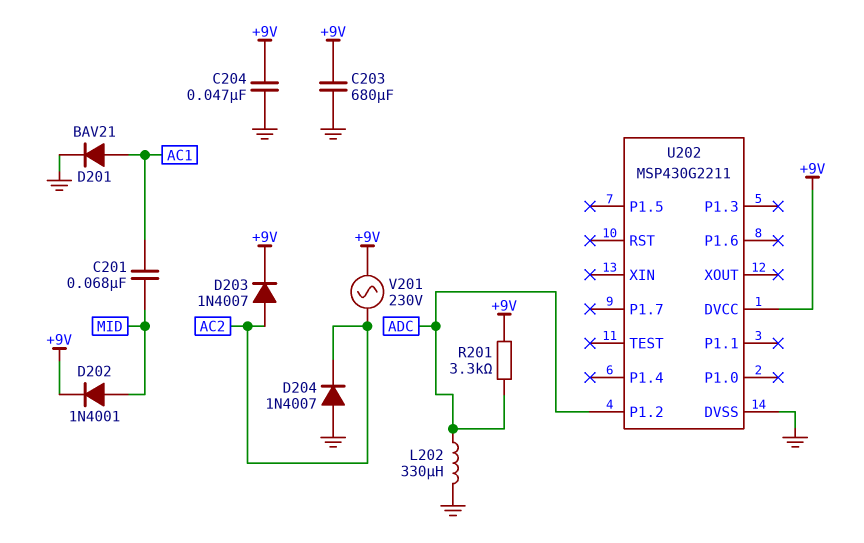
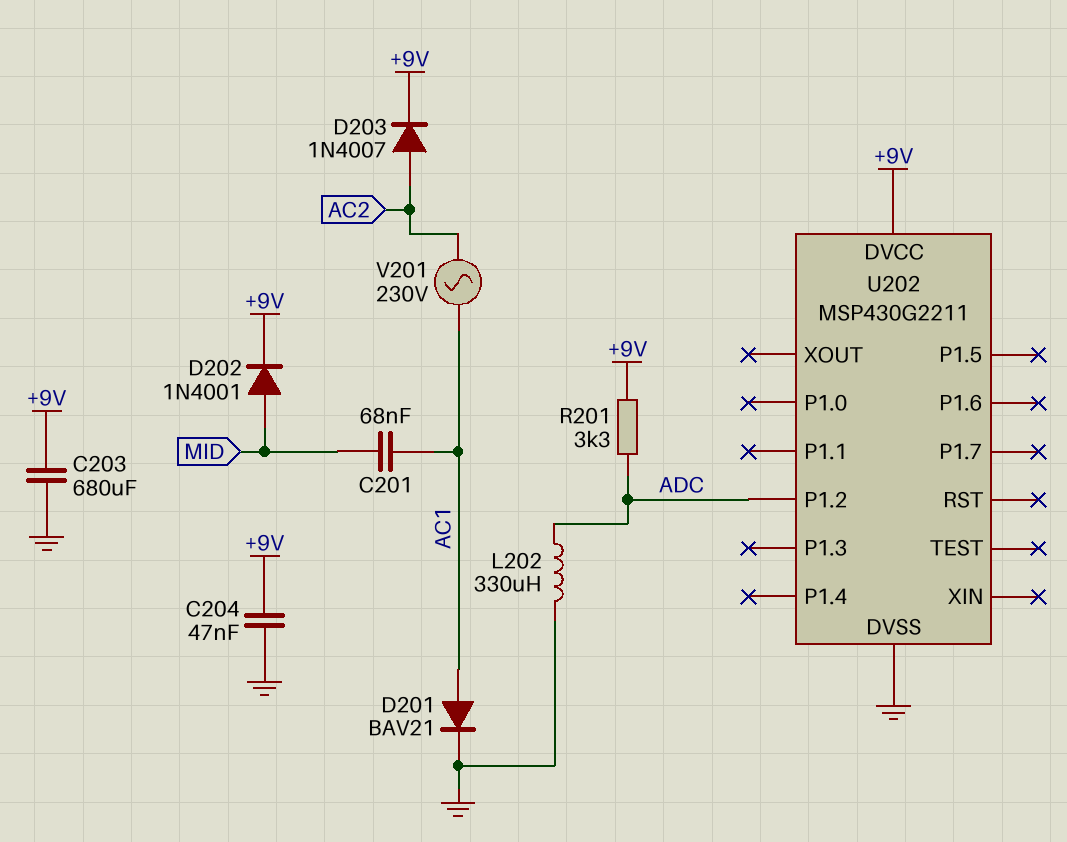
D204: diode 1N4007 (A GND, K AC2) -> none
V201: AC 230V (+9V, AC2) -> AC 230V (AC1, AC2)

